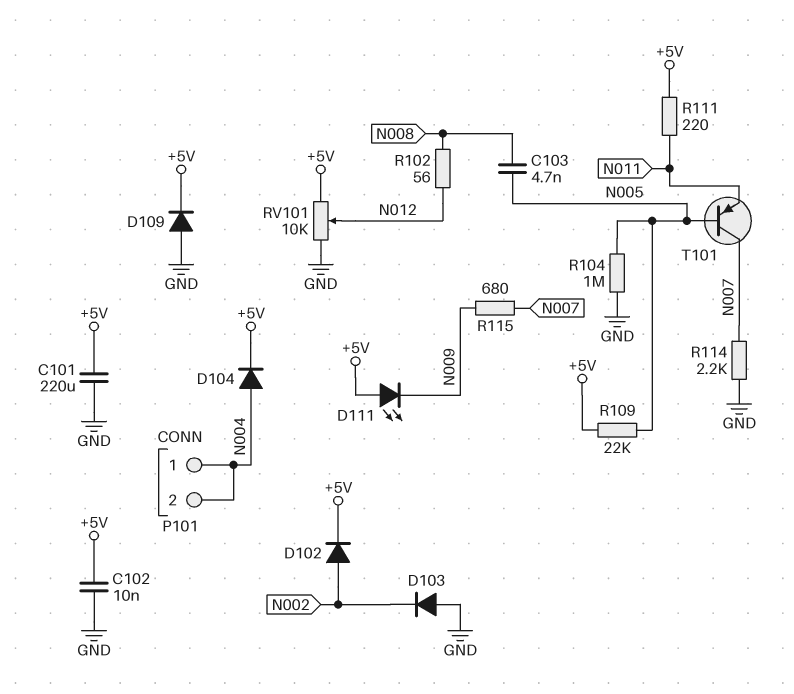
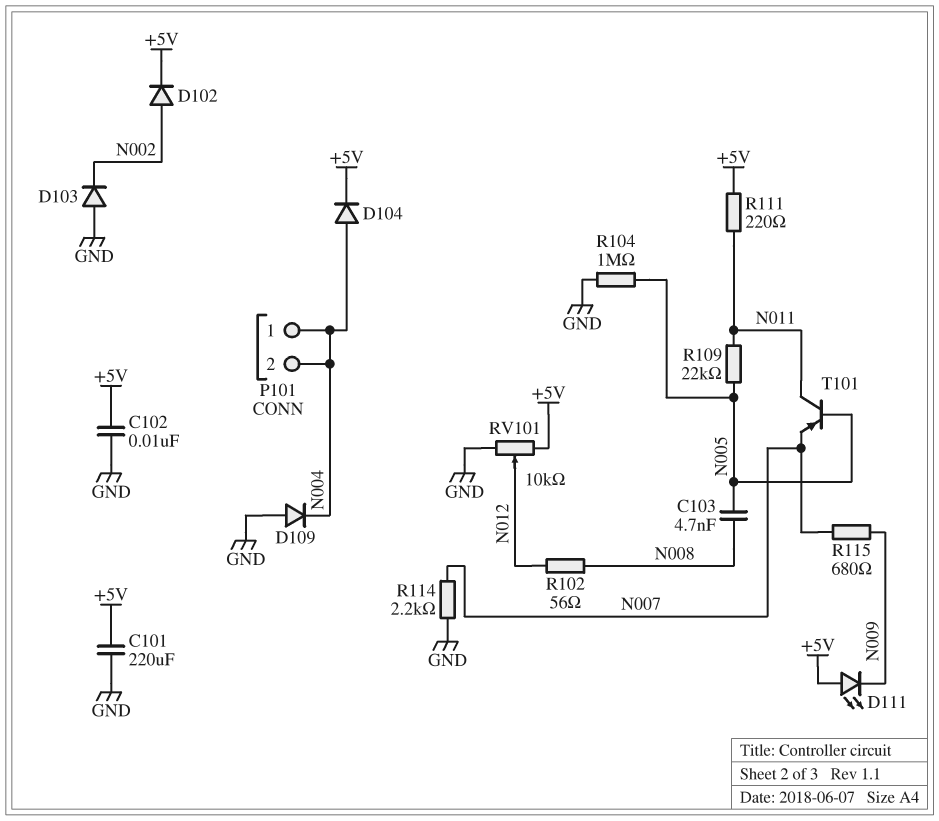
D109: diode (A GND, K +5V) -> diode (A GND, K N004)
R109: 22k (+5V, N005) -> 22k (N005, N011)
T101: PNP (B N005, C N007, E N011) -> PNP (B N005, C N011, E N007)

